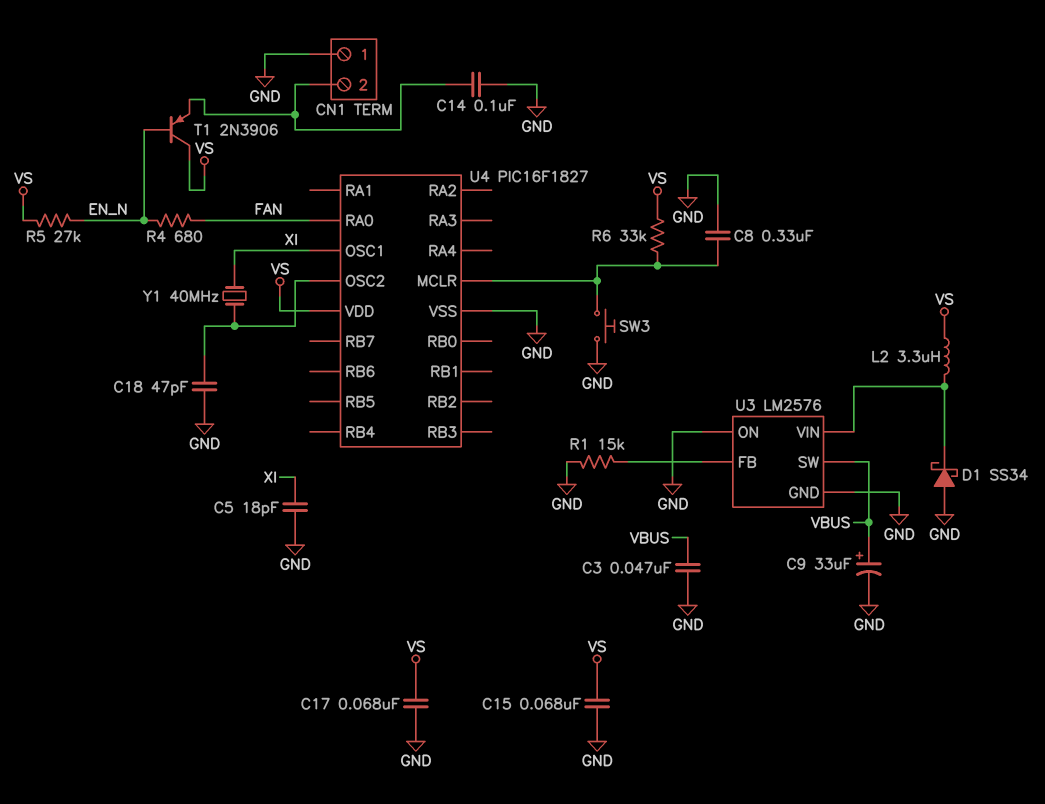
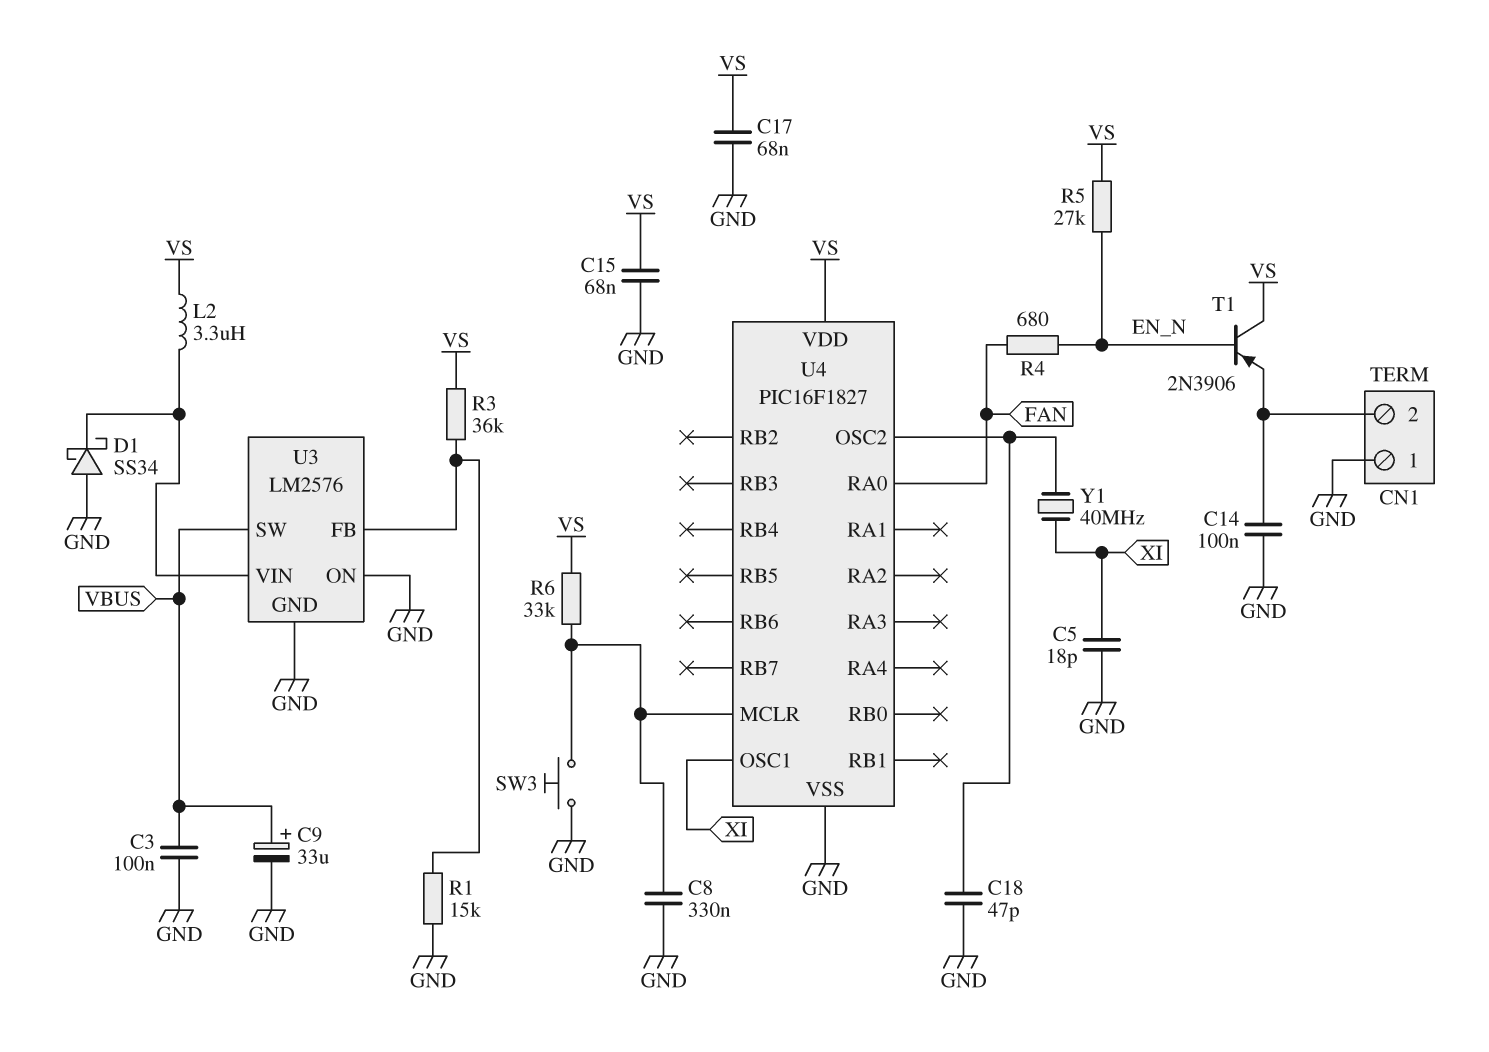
C3: 47nF (GND, VBUS) -> 100nF (GND, VBUS)
R3: none -> 36k (U3/FB, VS)

